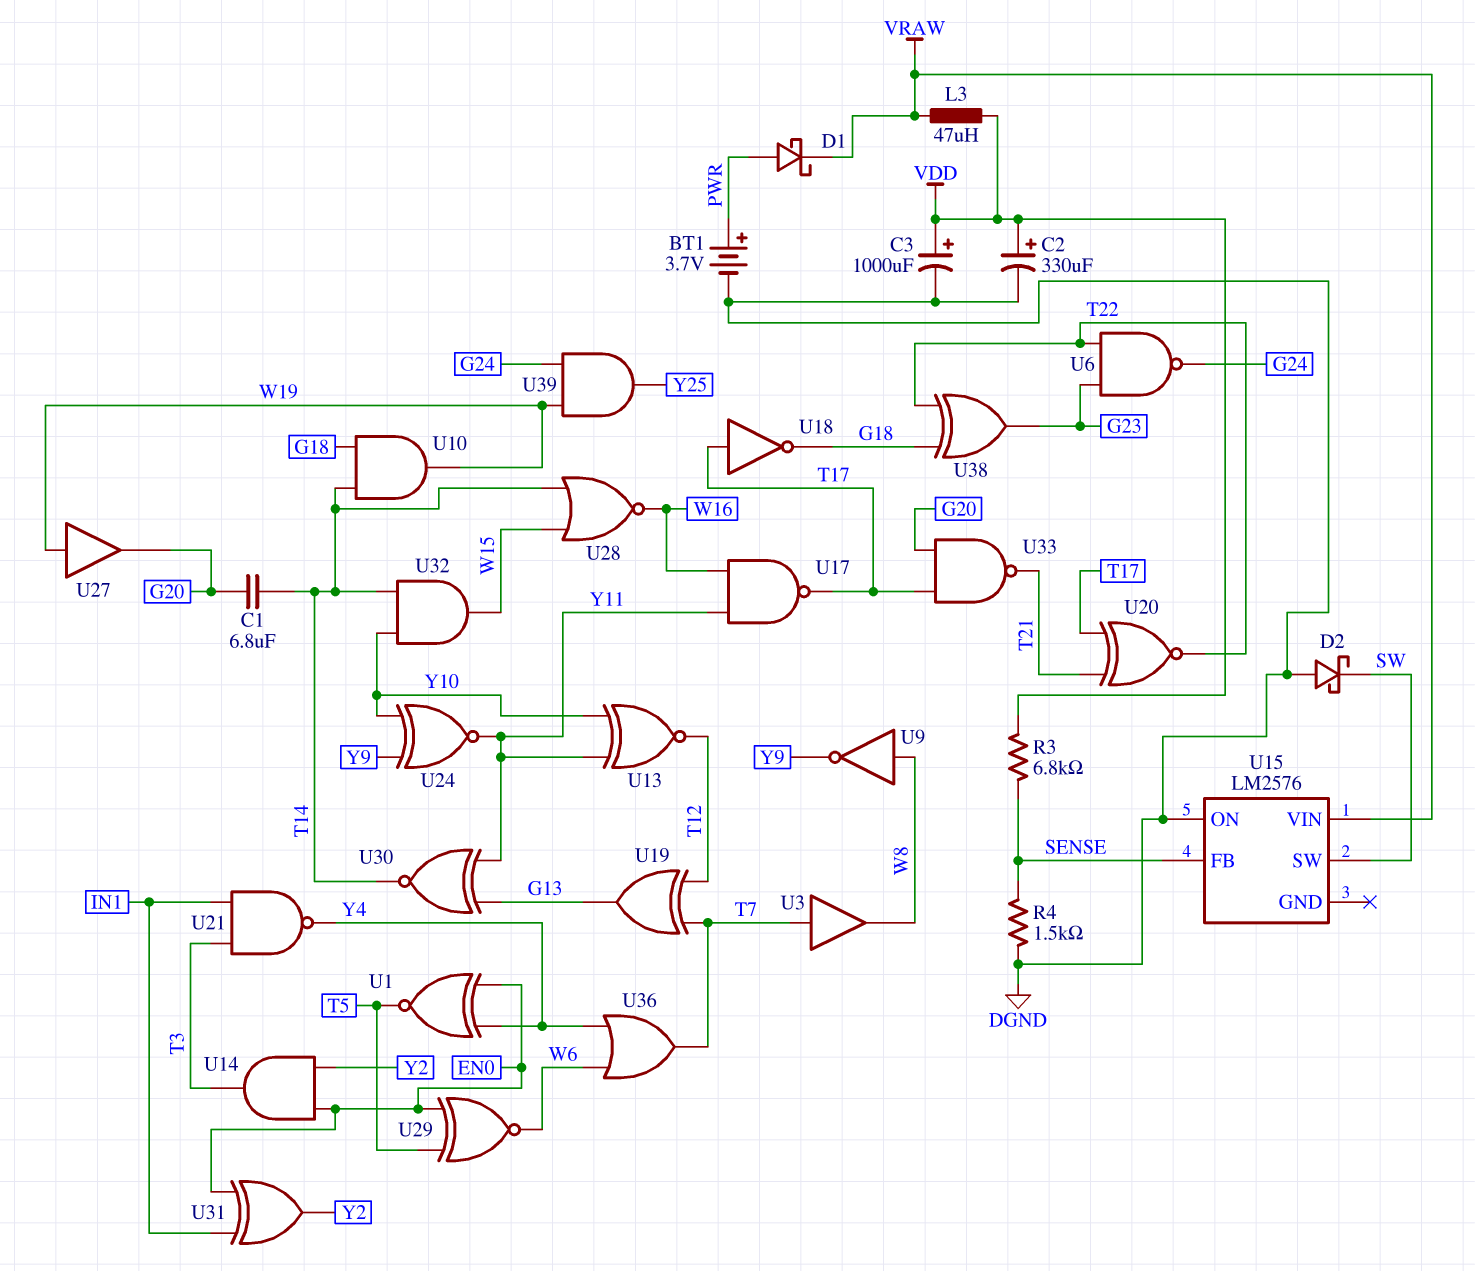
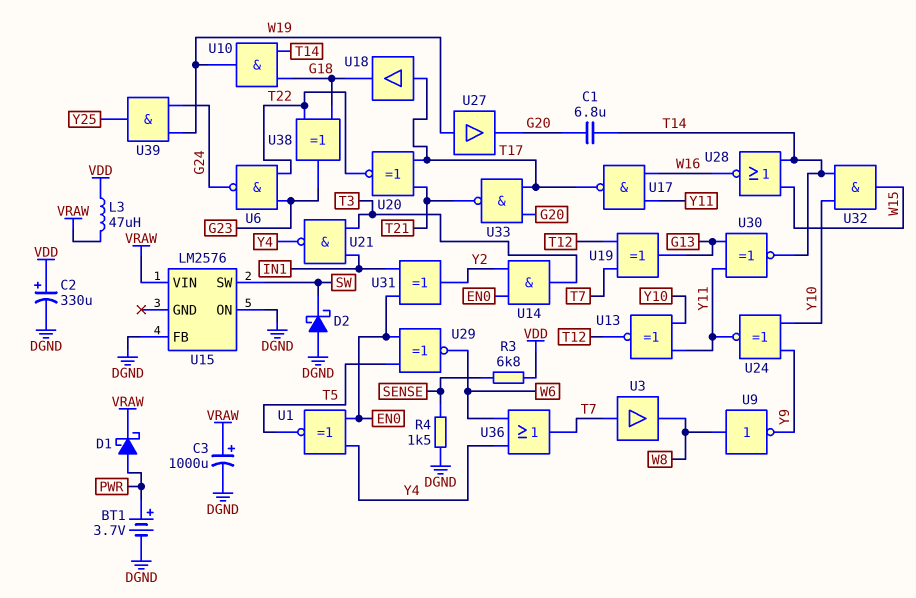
C3: 1000uF (plus VDD, minus DGND) -> 1000uF (plus VRAW, minus DGND)
U15 pin FB: SENSE -> DGND
U18: NOT (in T17, out G18) -> buffer (in T17, out G18)

